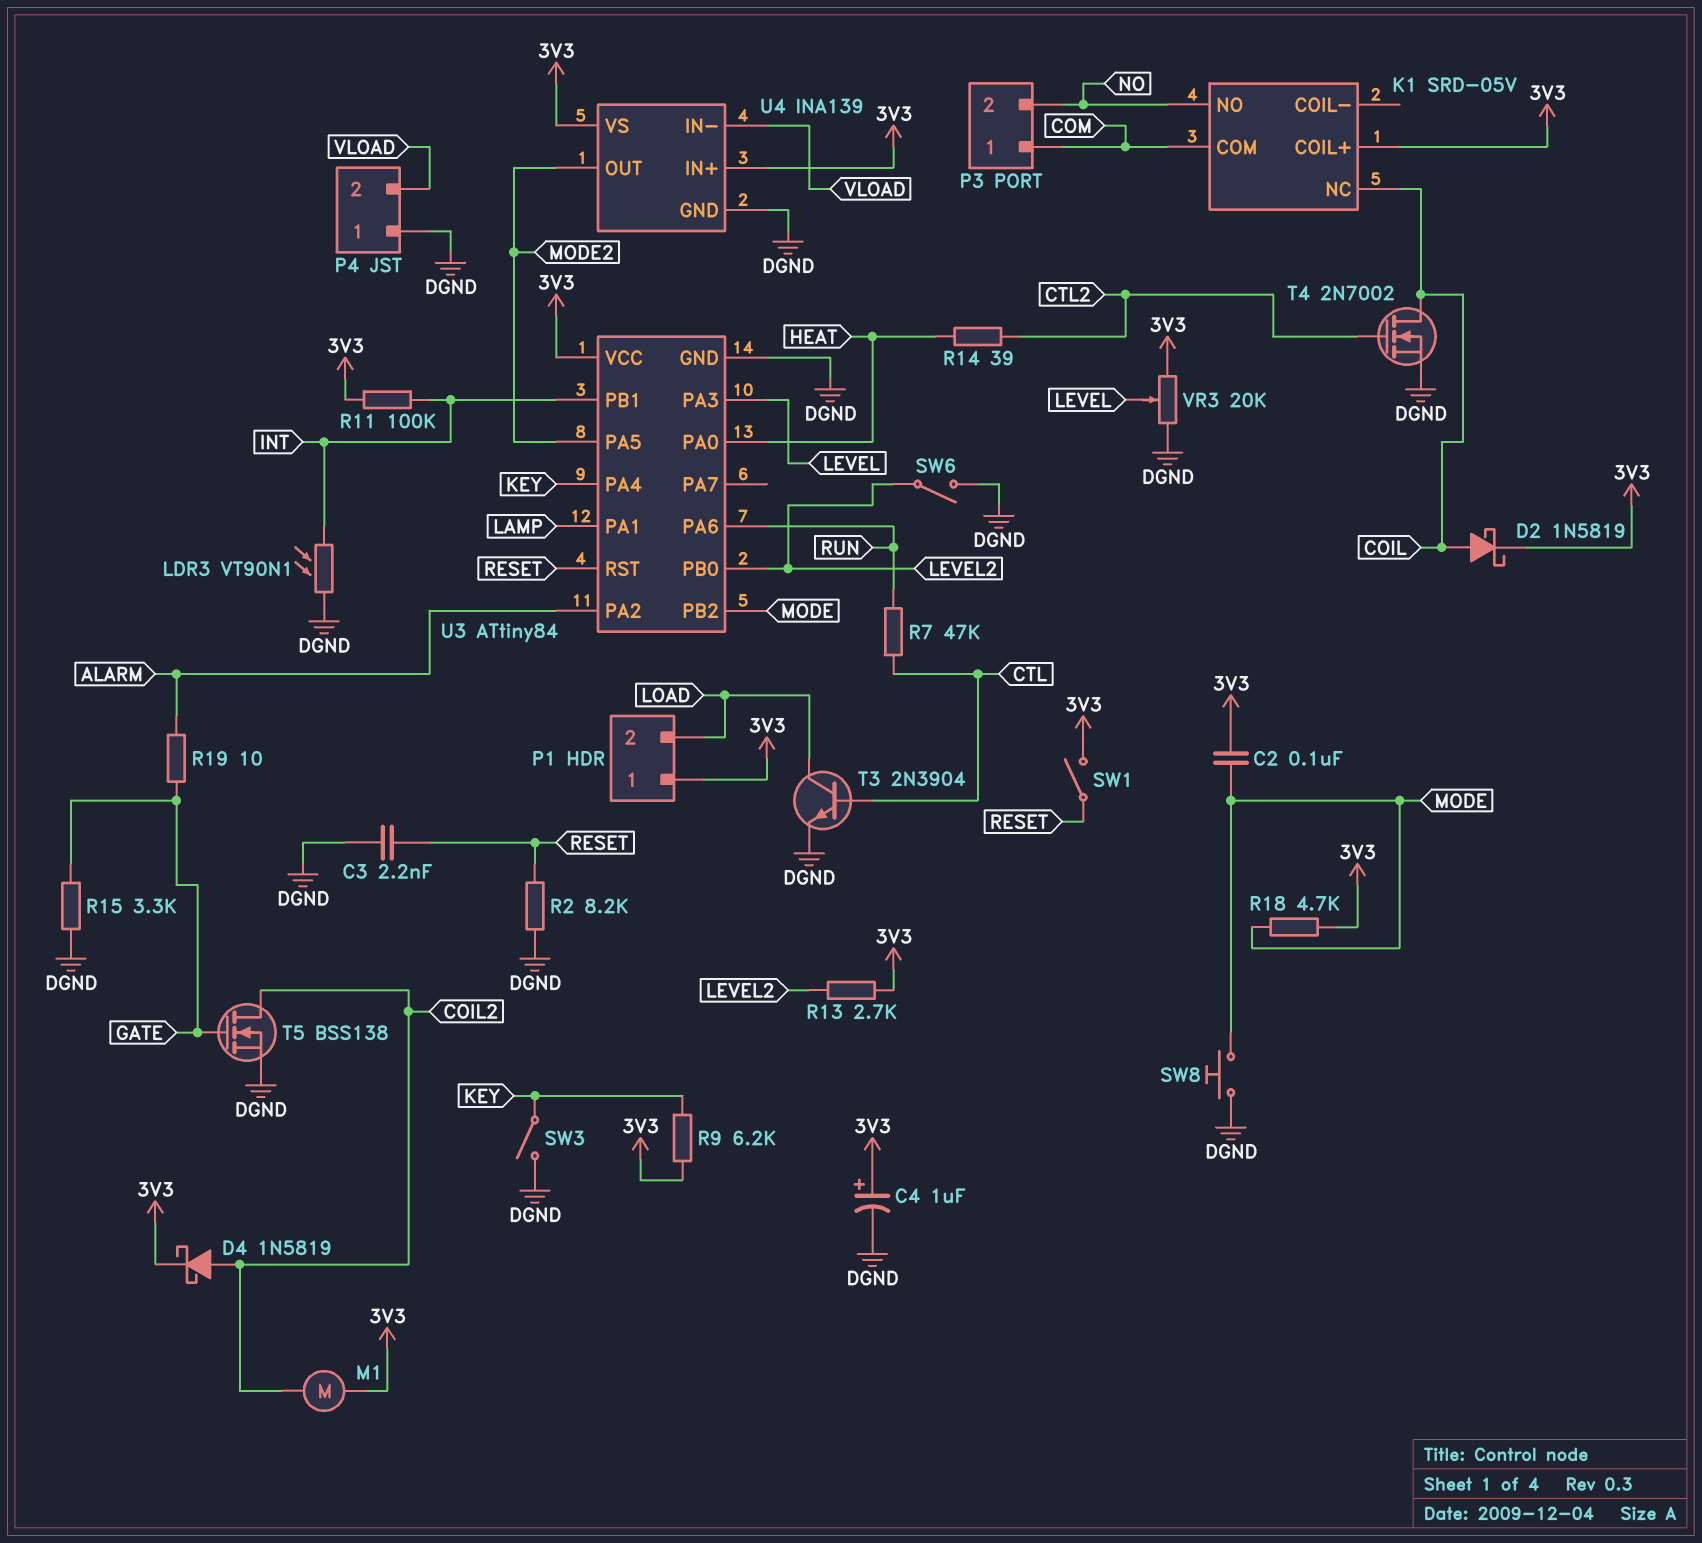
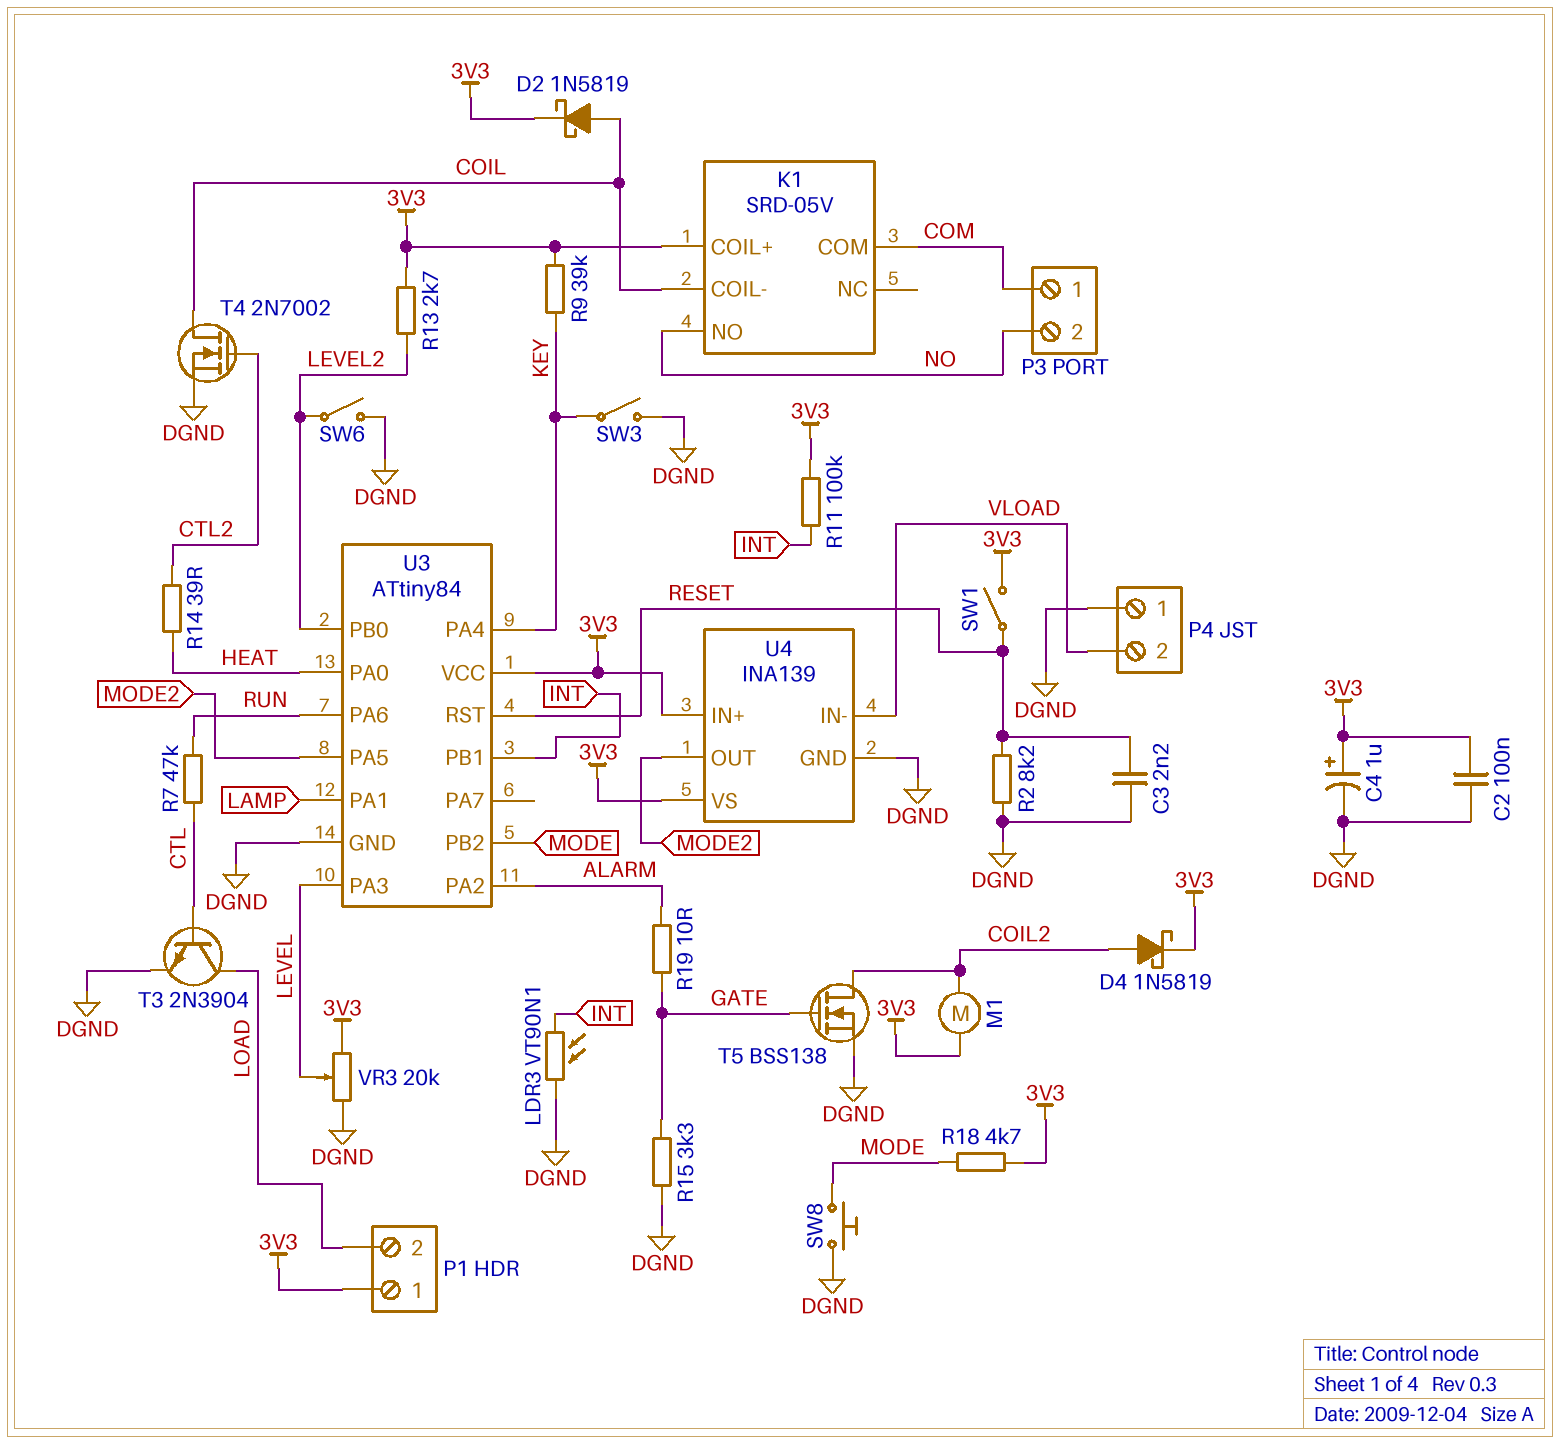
C2: 100nF (3V3, MODE) -> 100nF (3V3, DGND)
K1 pin COIL-: none -> COIL
K1 pin NC: COIL -> none
R9: 6.2k (3V3, KEY) -> 39k (3V3, KEY)

